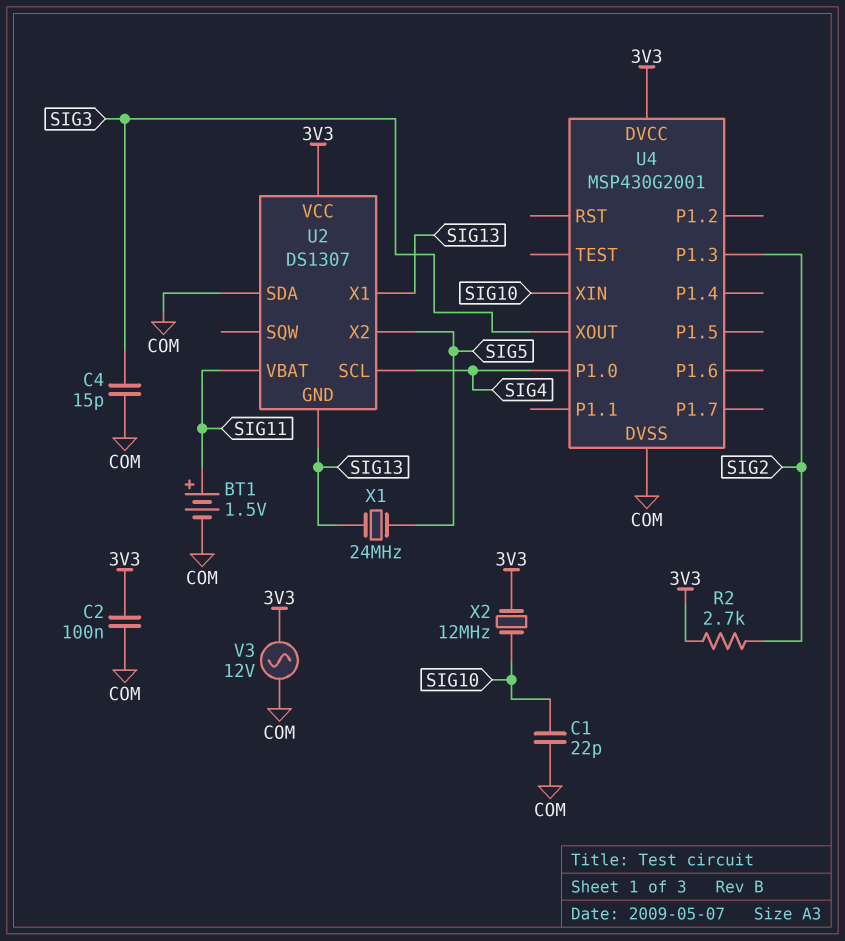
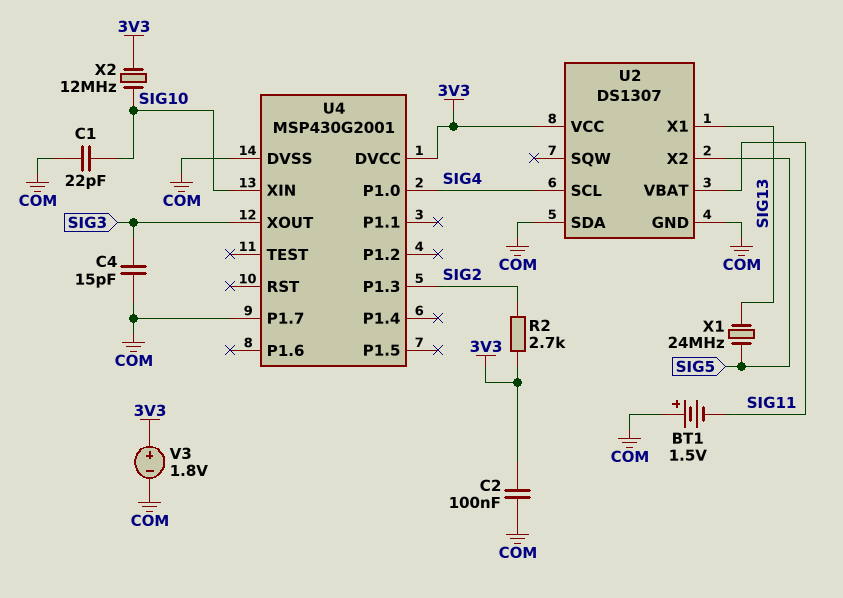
BT1: 1.5V (plus SIG11, minus COM) -> 1.5V (plus COM, minus SIG11)
U2 pin GND: SIG13 -> COM
U4 pin P1.7: none -> COM
V3: AC 12V (3V3, COM) -> 1.8V (plus 3V3, minus COM)

